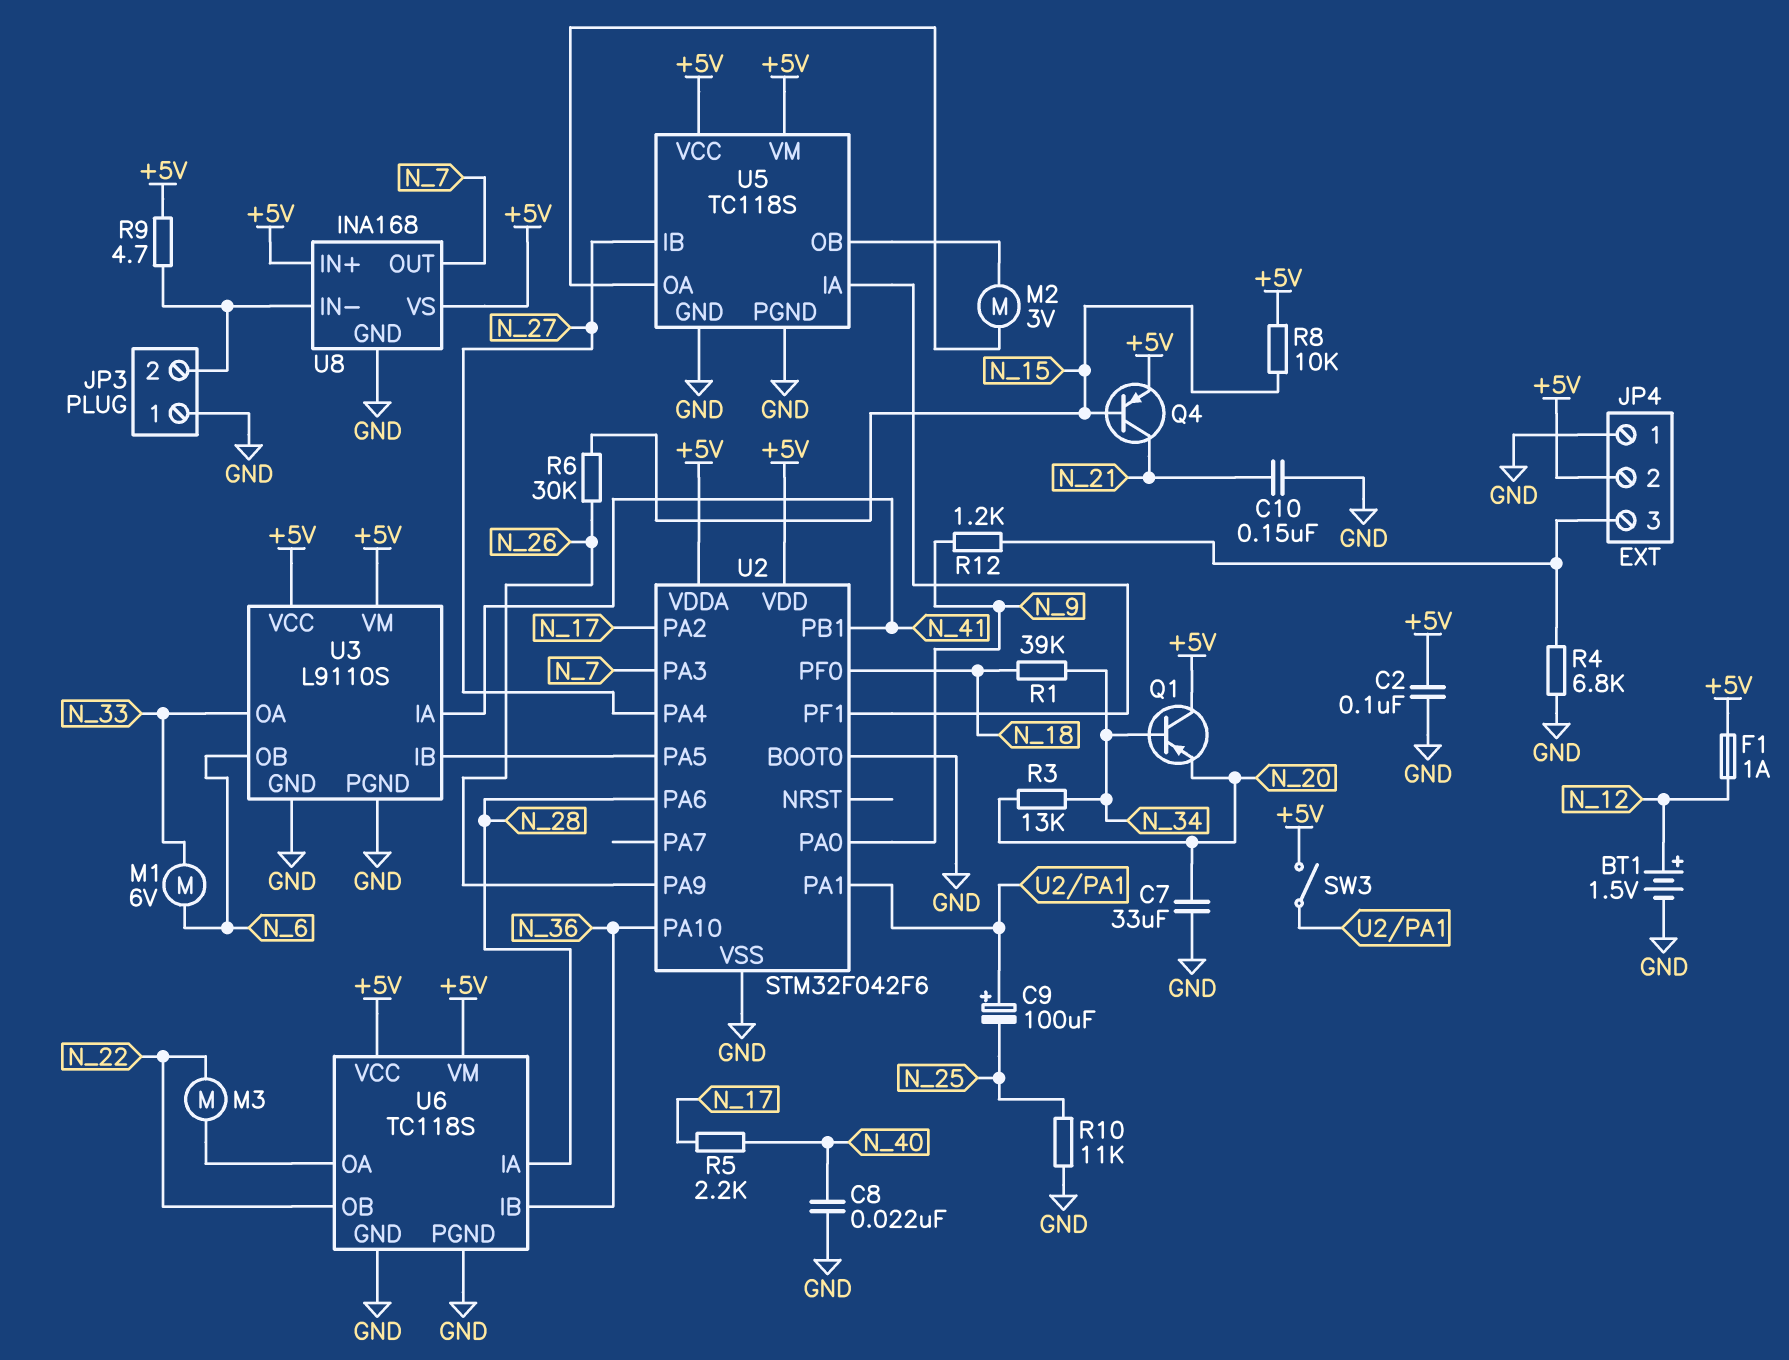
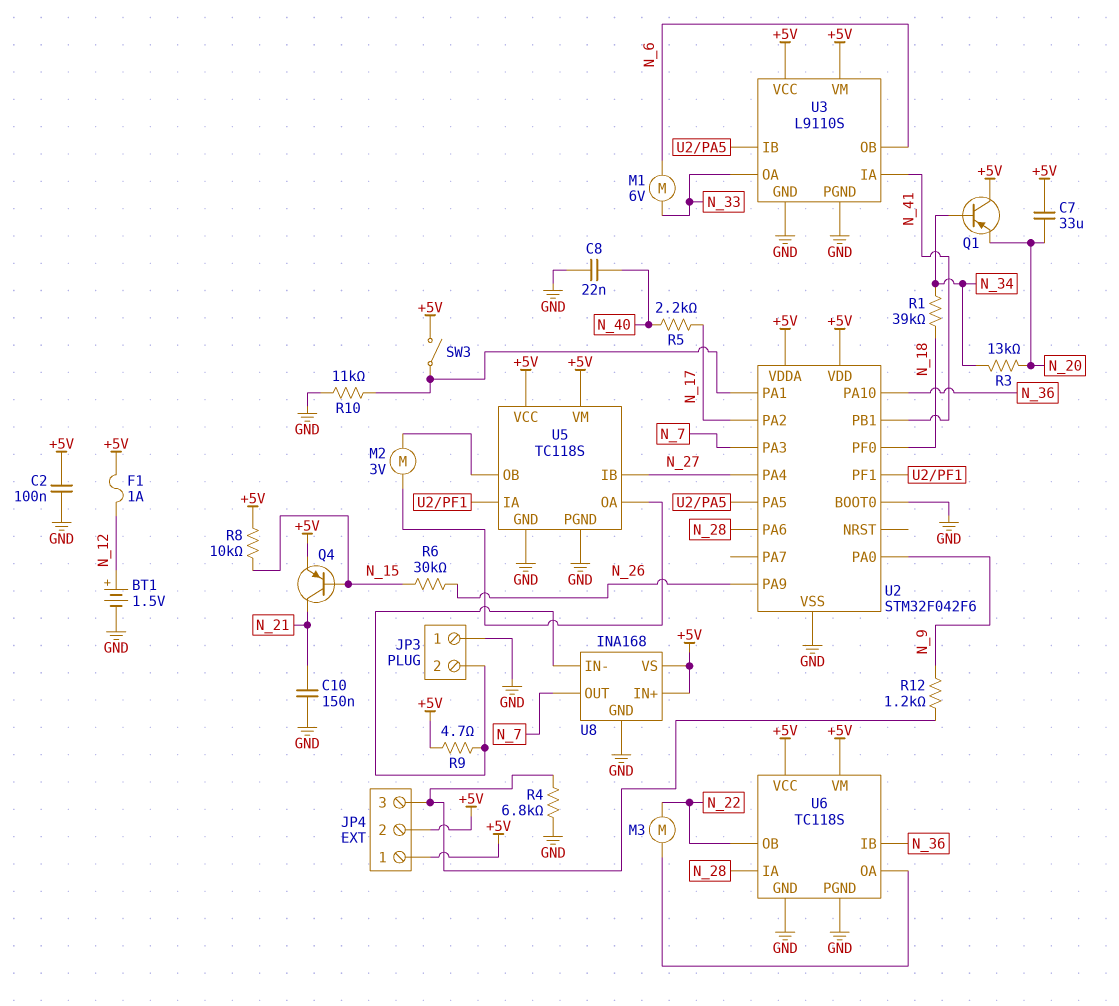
C7: 33uF (GND, N_20) -> 33uF (+5V, N_20)
C9: 100uF (plus U2/PA1, minus N_25) -> none
JP4 pin 1: GND -> +5V
R10: 11k (GND, N_25) -> 11k (GND, U2/PA1)

